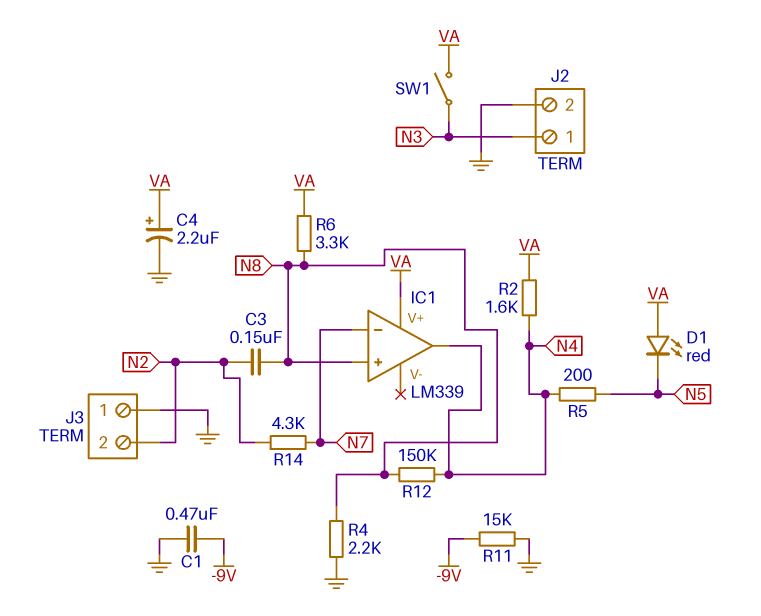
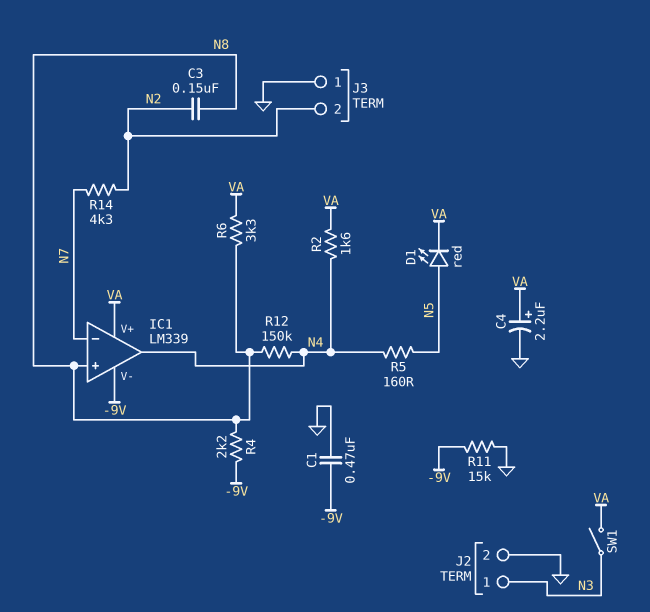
D1: LED red (A VA, K N5) -> LED red (A N5, K VA)
IC1 pin V-: none -> -9V
R4: 2.2k (GND, N8) -> 2.2k (-9V, N8)
R5: 200 (N4, N5) -> 160 (N4, N5)

